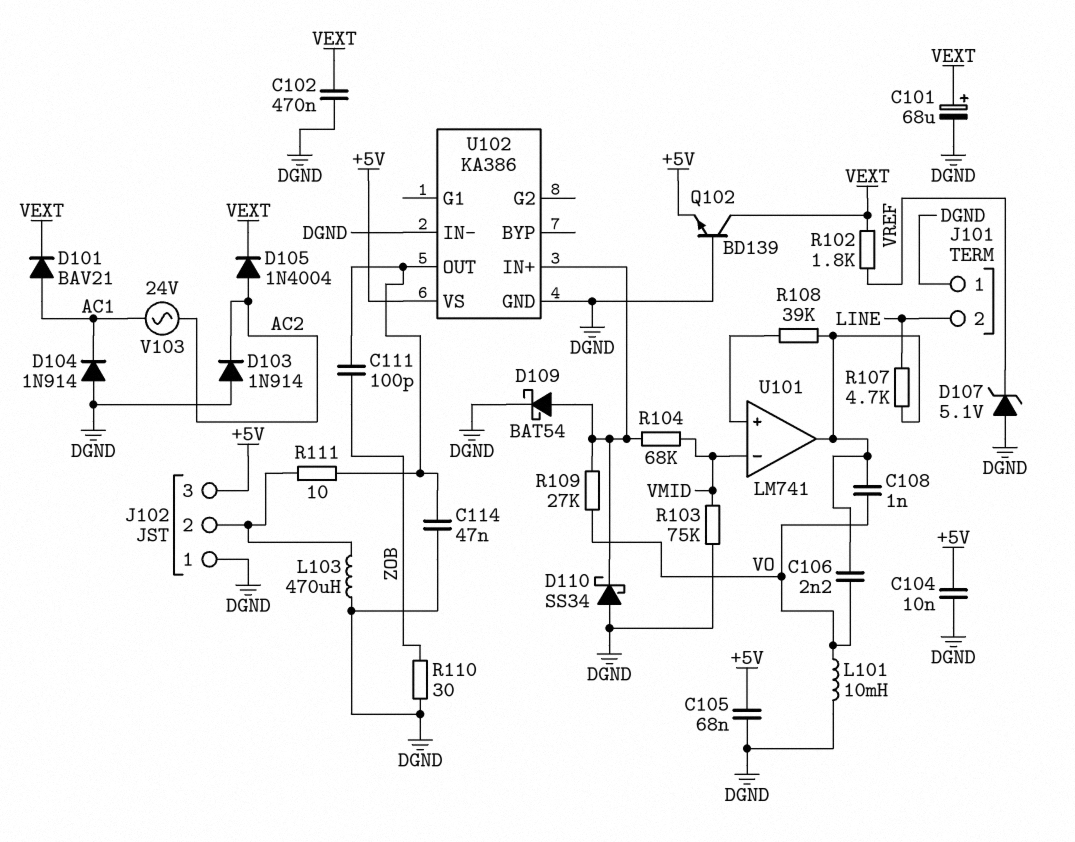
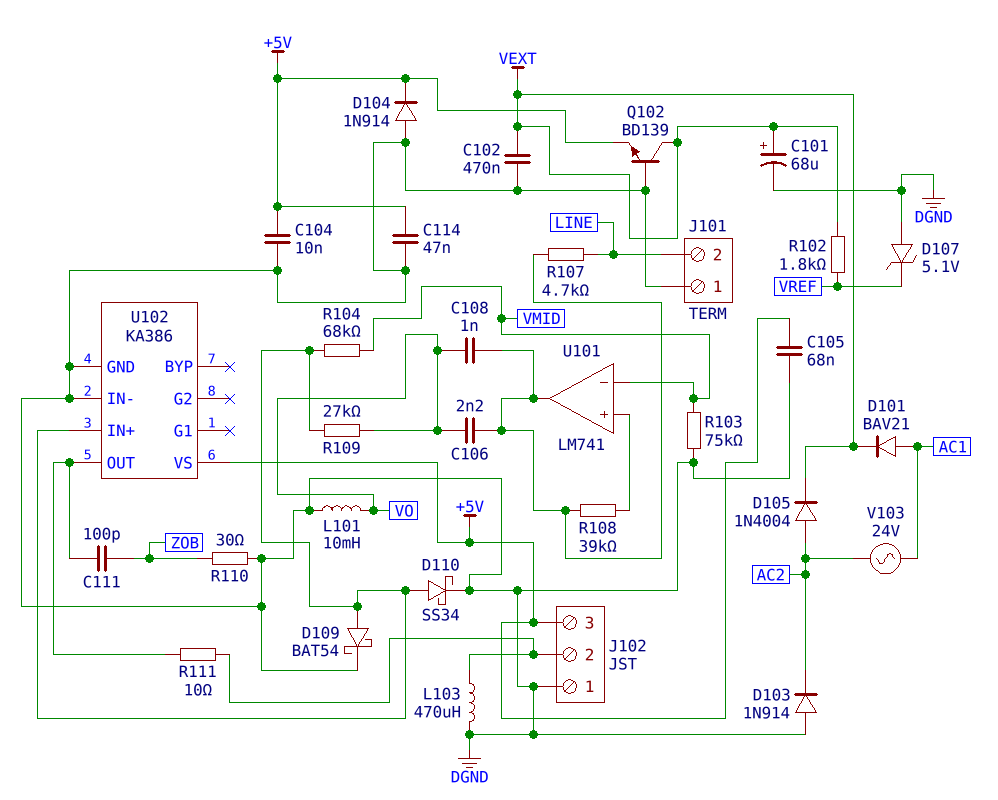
C114: 47nF (DGND, U102/OUT) -> 47nF (+5V, DGND)
D104: diode 1N914 (A DGND, K AC1) -> diode 1N914 (A DGND, K +5V)
D110: schottky SS34 (A DGND, K U102/IN+) -> schottky SS34 (A U102/IN+, K DGND)

